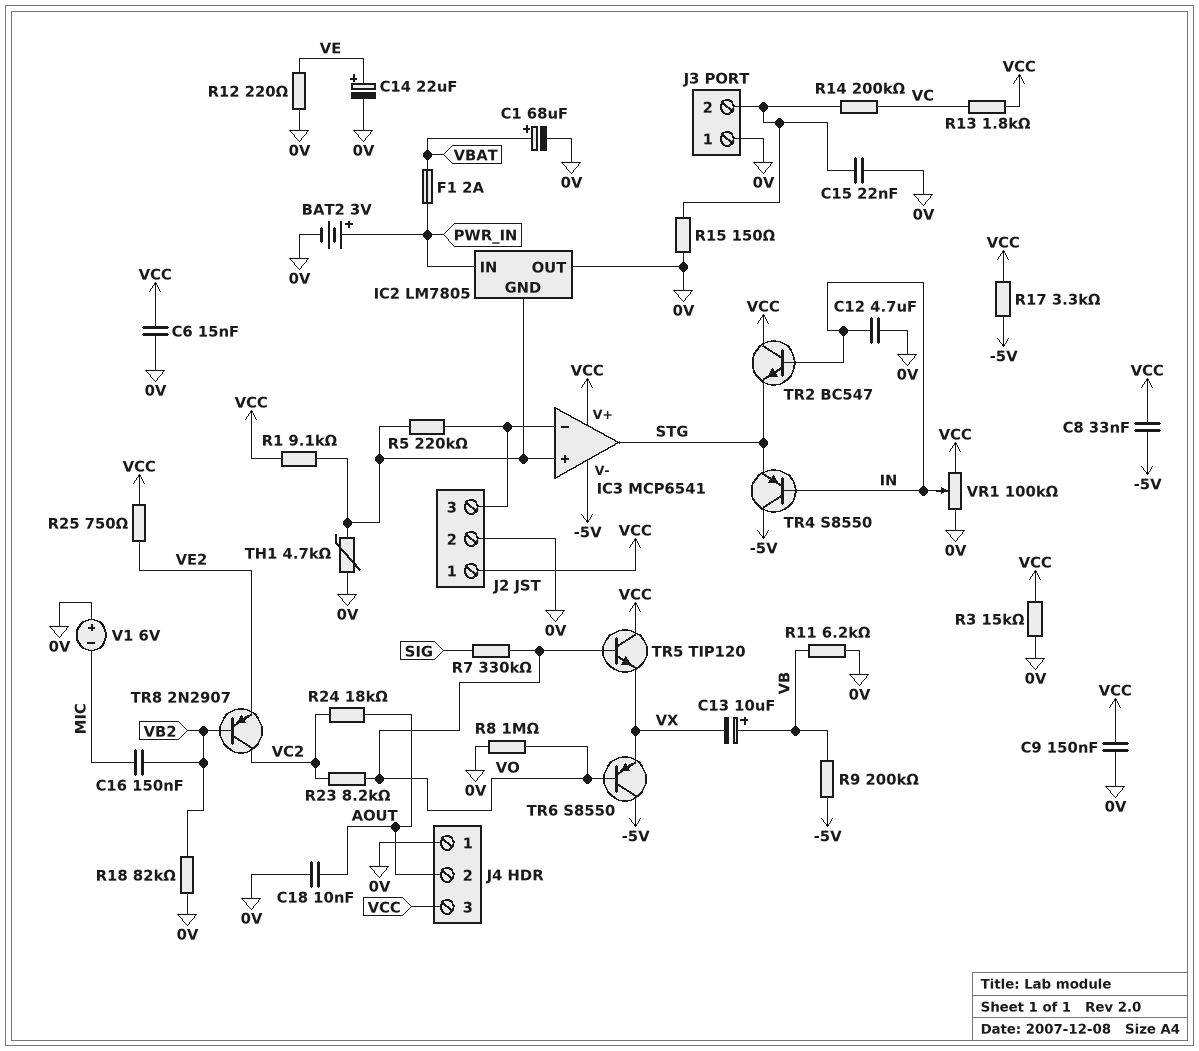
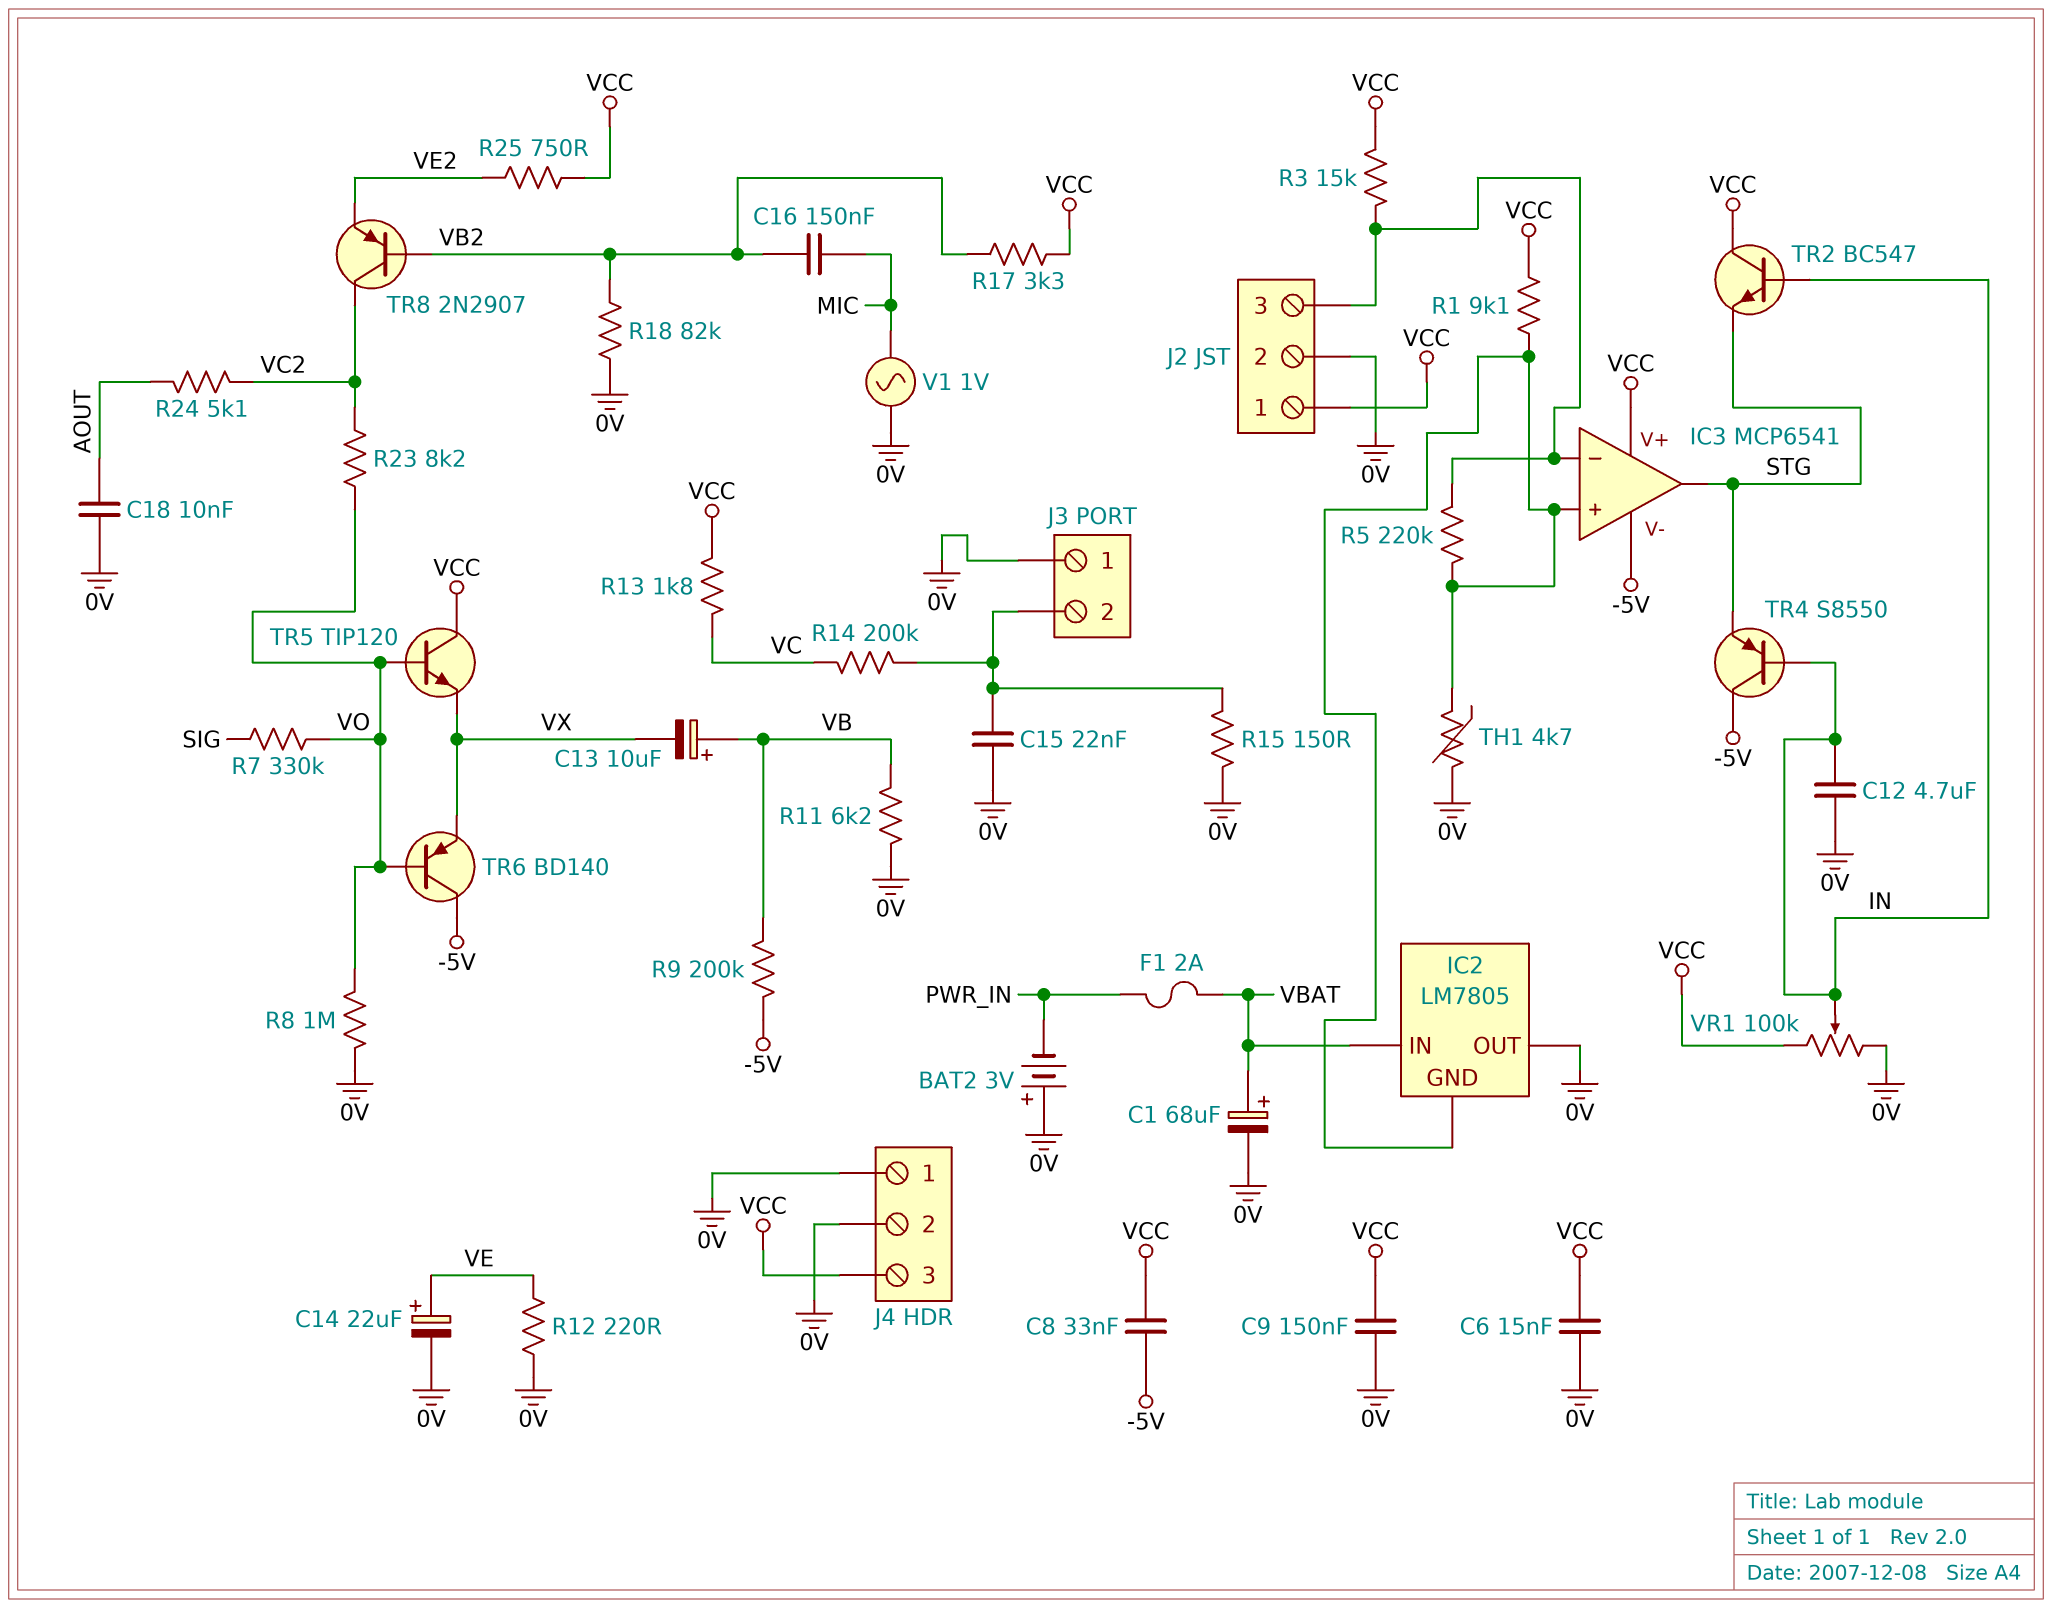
BAT2: 3V (plus PWR_IN, minus 0V) -> 3V (plus 0V, minus PWR_IN)
IC2 pin IN: PWR_IN -> VBAT
J4 pin 2: AOUT -> 0V
R3: 15k (0V, VCC) -> 15k (IC3/in-, VCC)
R17: 3.3k (-5V, VCC) -> 3.3k (VB2, VCC)
R24: 18k (AOUT, VC2) -> 5.1k (AOUT, VC2)
TR6: PNP S8550 (B VO, C -5V, E VX) -> PNP BD140 (B VO, C -5V, E VX)
V1: 6V (plus 0V, minus MIC) -> AC 1V (0V, MIC)

